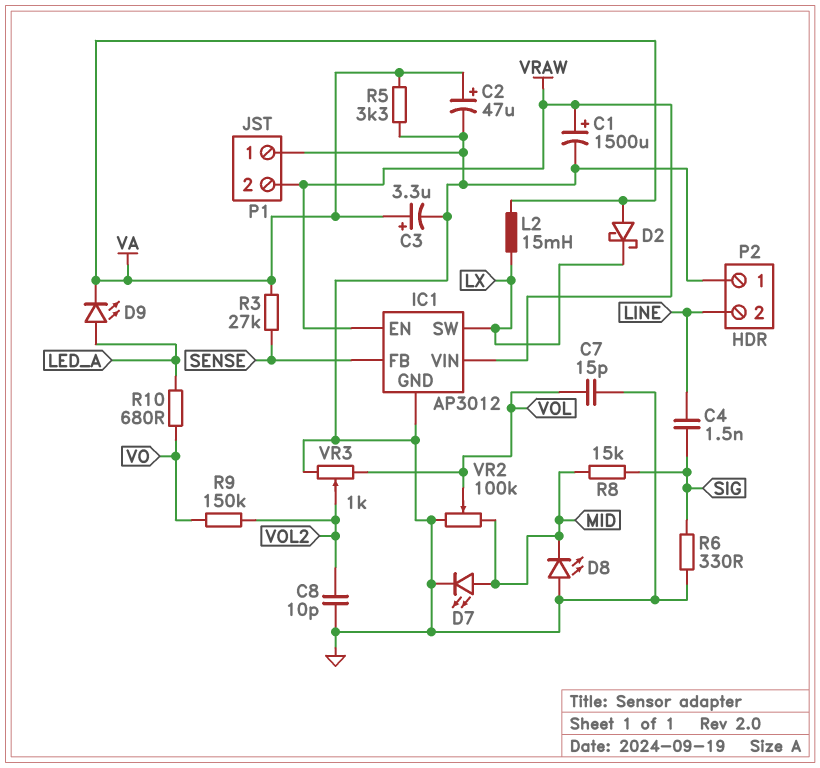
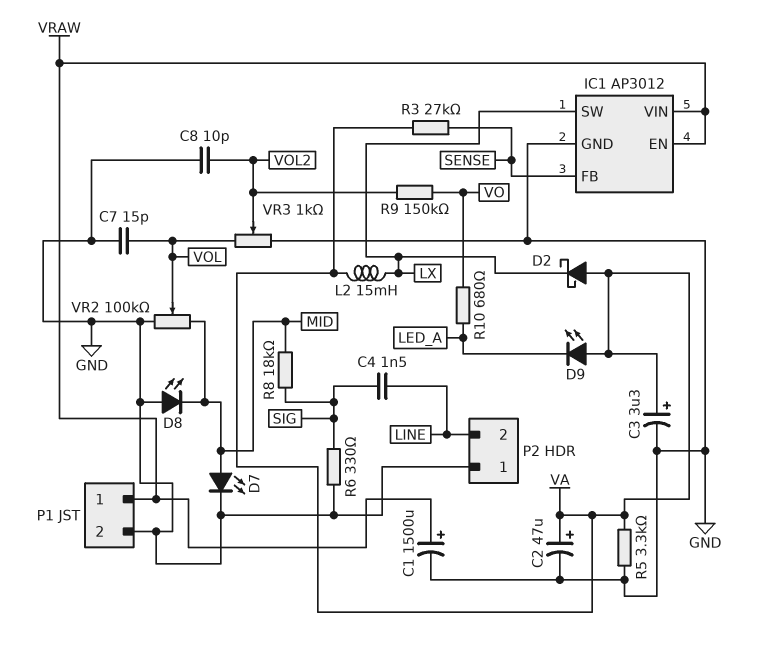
D9: LED (A LED_A, K VA) -> LED (A VA, K LED_A)
P1 pin 1: GND -> VRAW
P1 pin 2: VRAW -> GND
R8: 15k (MID, SIG) -> 18k (MID, SIG)

